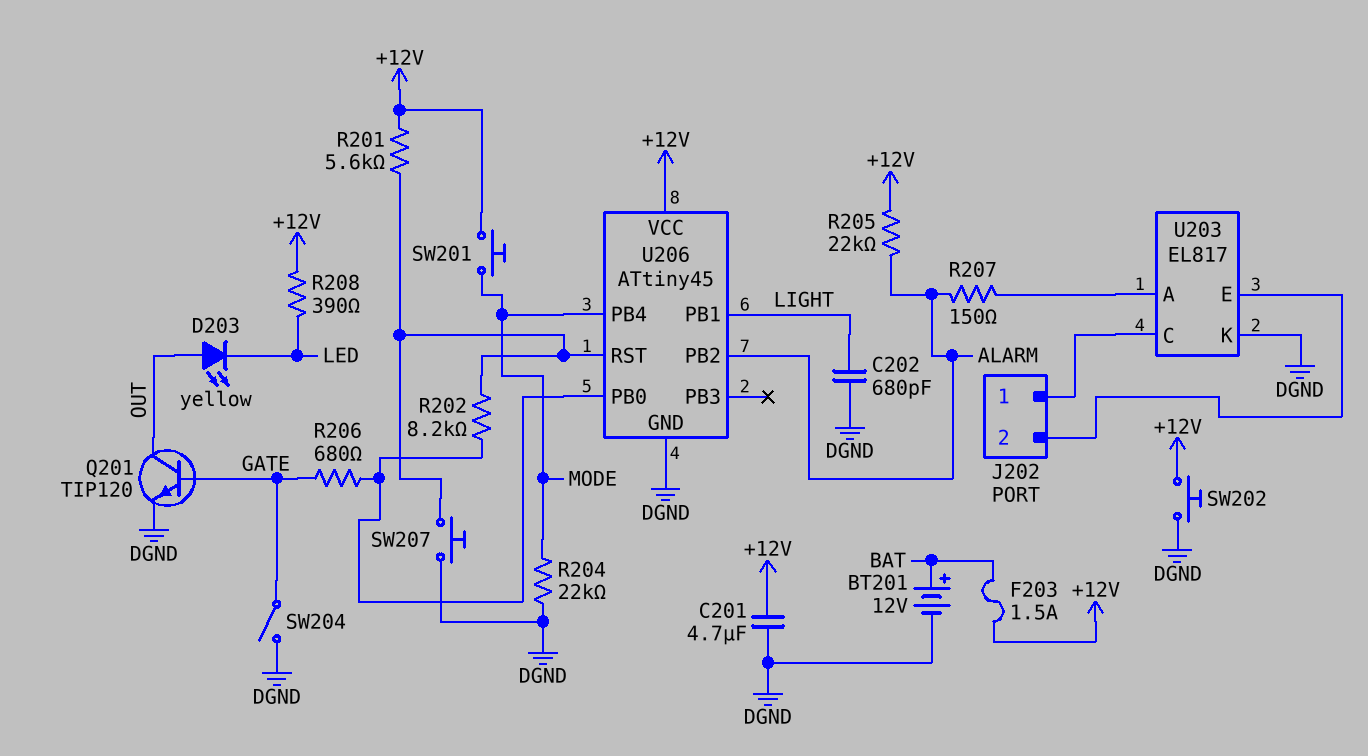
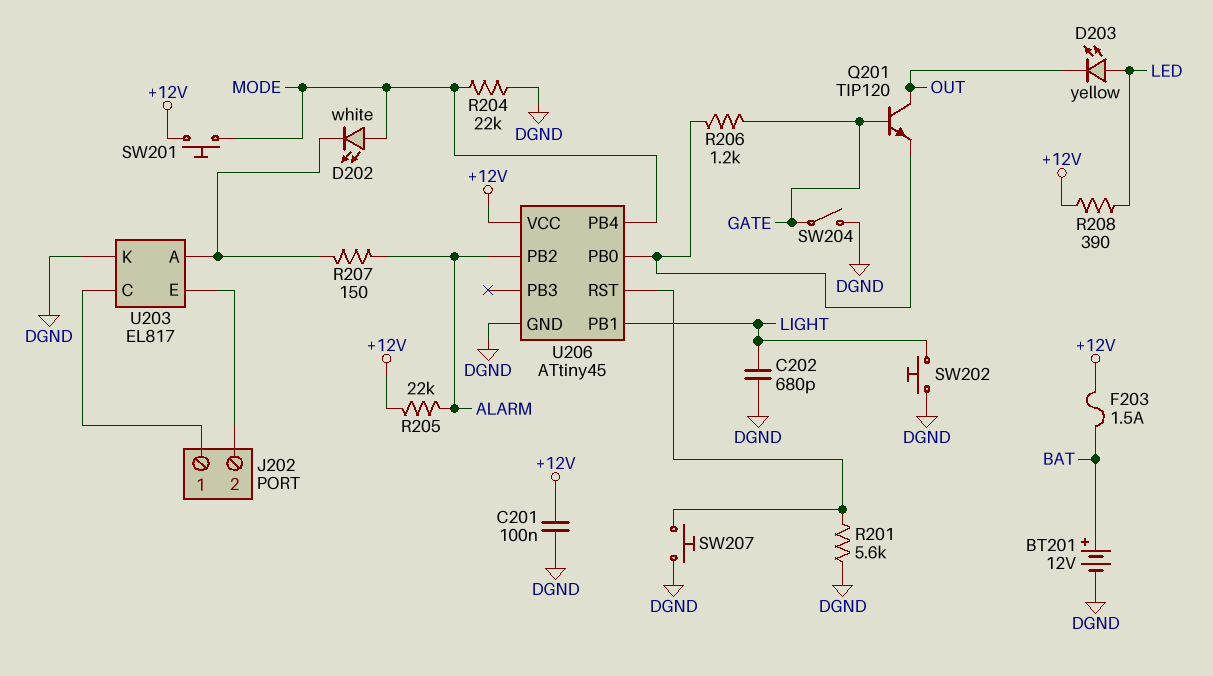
C201: 4.7uF (+12V, DGND) -> 100nF (+12V, DGND)
D202: none -> LED white (A MODE, K U203/A)
D203: LED yellow (A OUT, K LED) -> LED yellow (A LED, K OUT)
Q201: NPN TIP120 (B GATE, C OUT, E DGND) -> NPN TIP120 (B GATE, C OUT, E U206/PB0)
R201: 5.6k (+12V, U206/RST) -> 5.6k (DGND, U206/RST)
R202: 8.2k (U206/PB0, U206/RST) -> none
R206: 680 (GATE, U206/PB0) -> 1.2k (GATE, U206/PB0)
SW202: button (+12V, DGND) -> button (DGND, LIGHT)

